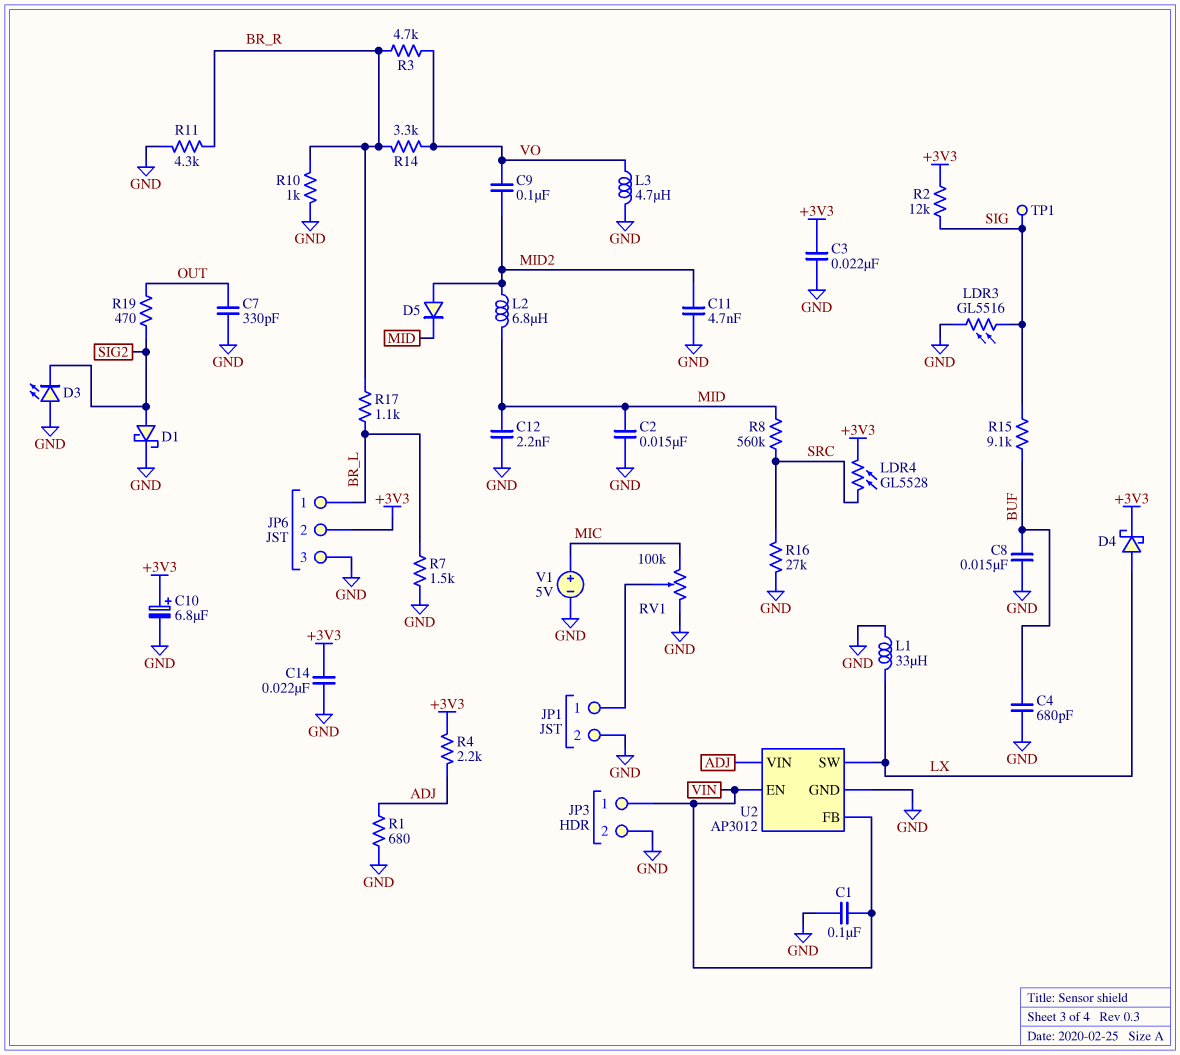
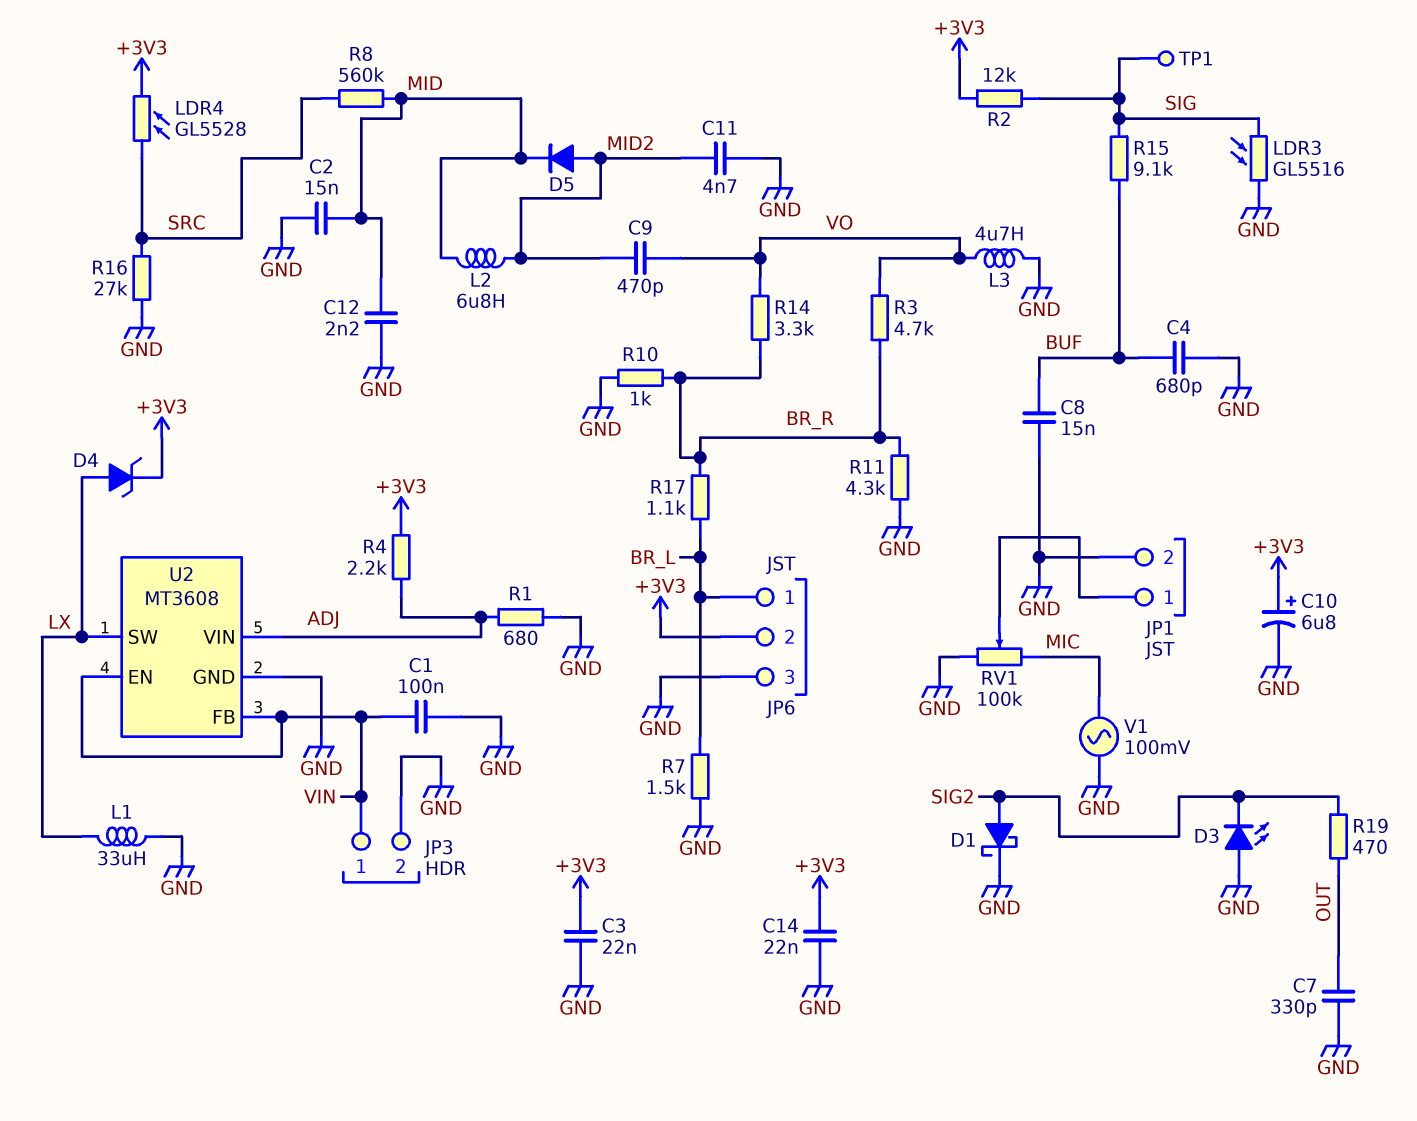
C9: 100nF (MID2, VO) -> 470pF (MID2, VO)
D4: schottky (A LX, K +3V3) -> zener (A LX, K +3V3)
U2: AP3012 -> MT3608
V1: 5V (plus MIC, minus GND) -> AC 100mV (GND, MIC)

